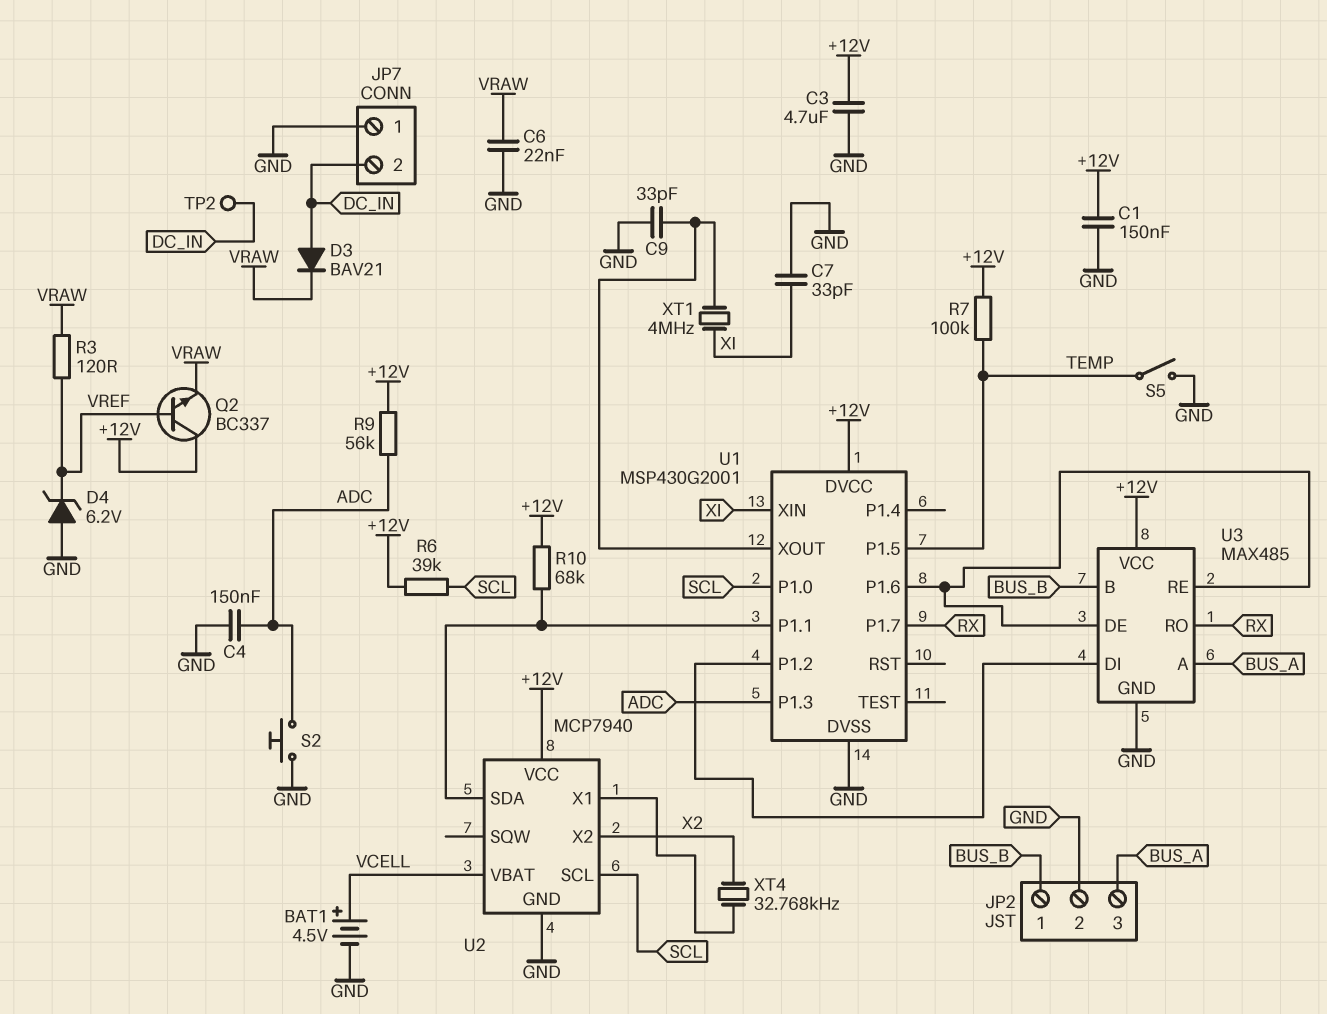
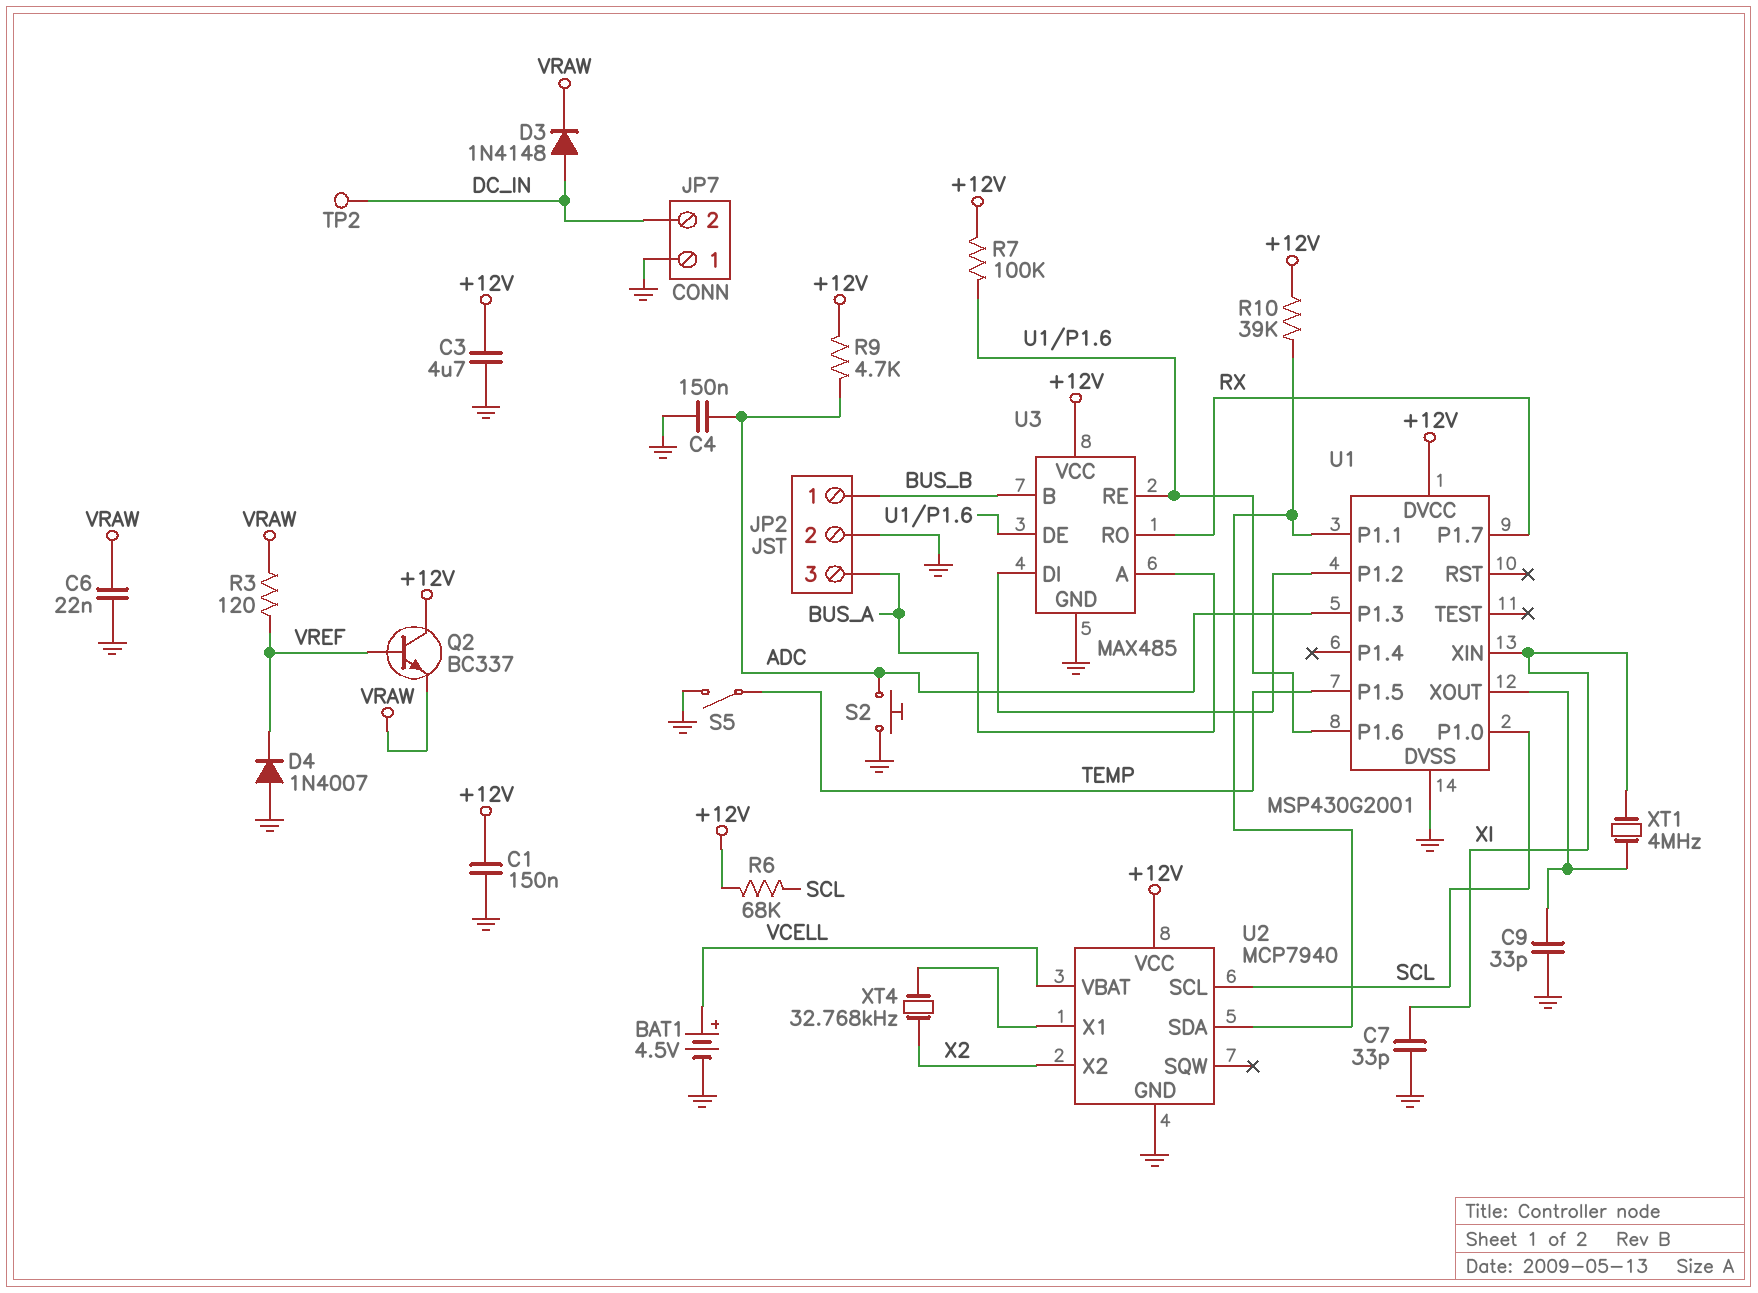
D3: diode BAV21 (A DC_IN, K VRAW) -> diode 1N4148 (A DC_IN, K VRAW)
D4: zener 6.2V (A GND, K VREF) -> diode 1N4007 (A GND, K VREF)
R6: 39k (+12V, SCL) -> 68k (+12V, SCL)
R7: 100k (+12V, TEMP) -> 100k (+12V, U1/P1.6)
R9: 56k (+12V, ADC) -> 4.7k (+12V, ADC)
R10: 68k (+12V, U1/P1.1) -> 39k (+12V, U1/P1.1)

